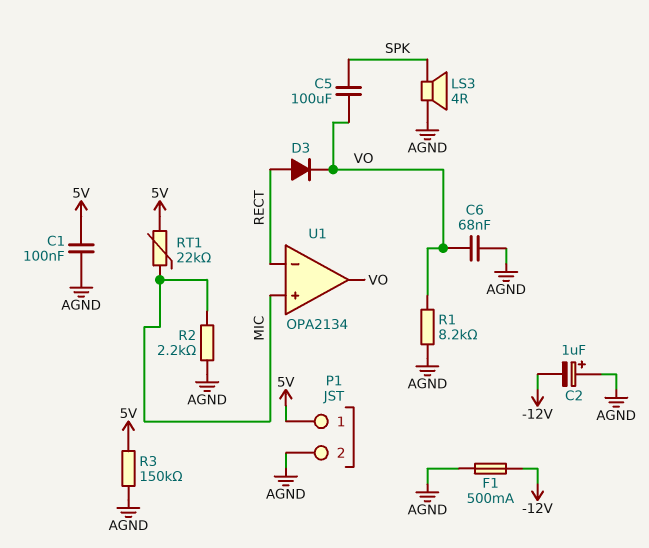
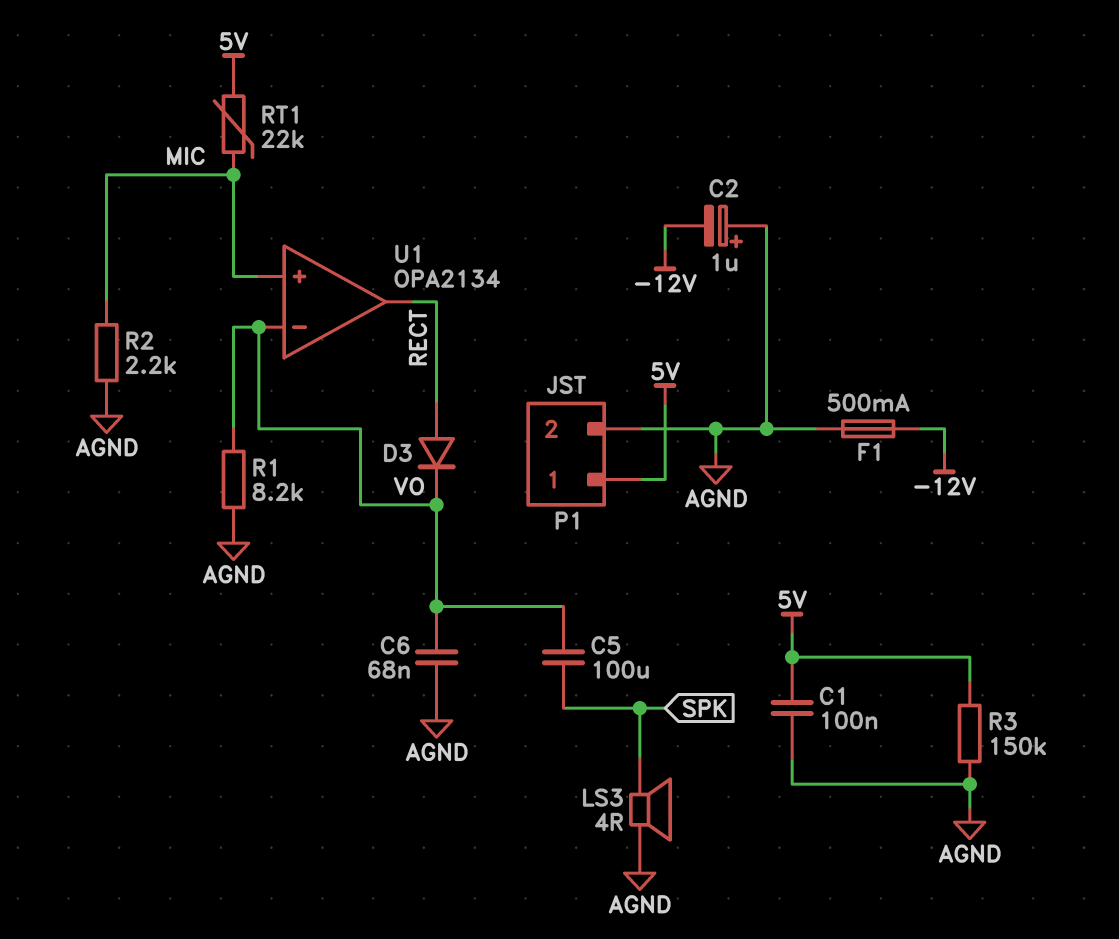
U1 pin in-: RECT -> VO
U1 pin out: VO -> RECT

